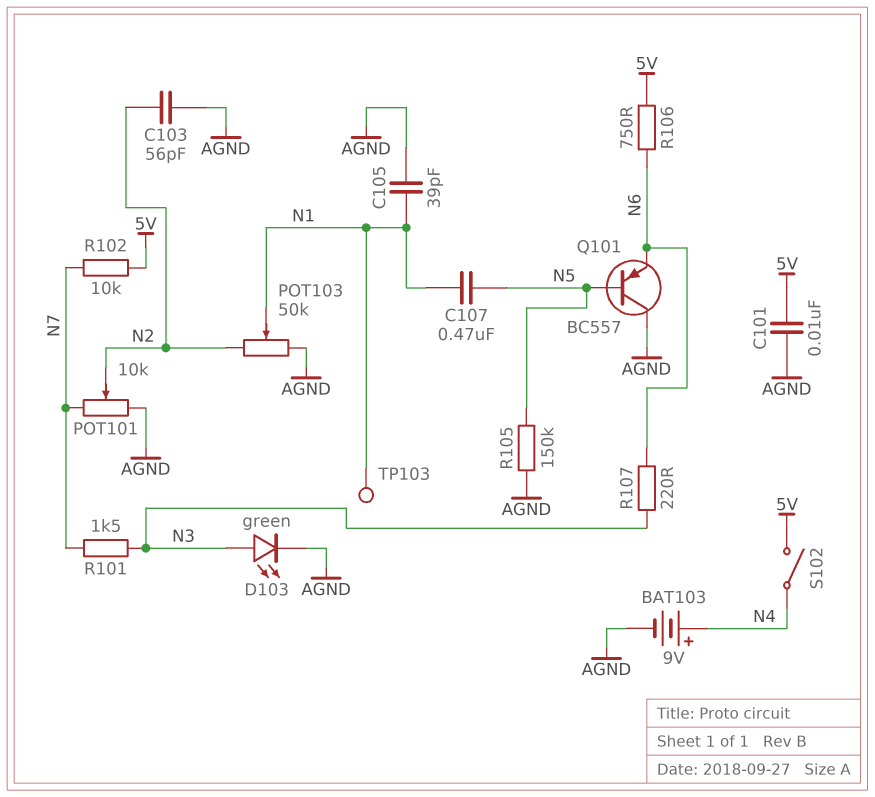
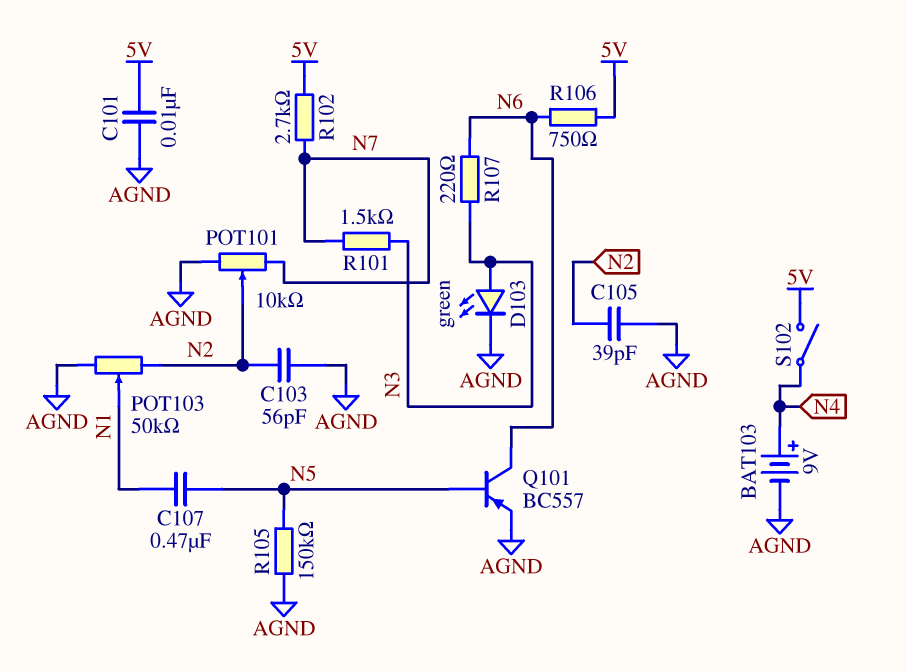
C105: 39pF (AGND, N1) -> 39pF (AGND, N2)
Q101: PNP BC557 (B N5, C AGND, E N6) -> PNP BC557 (B N5, C N6, E AGND)
R102: 10k (5V, N7) -> 2.7k (5V, N7)
TP103: test point (N1) -> none

